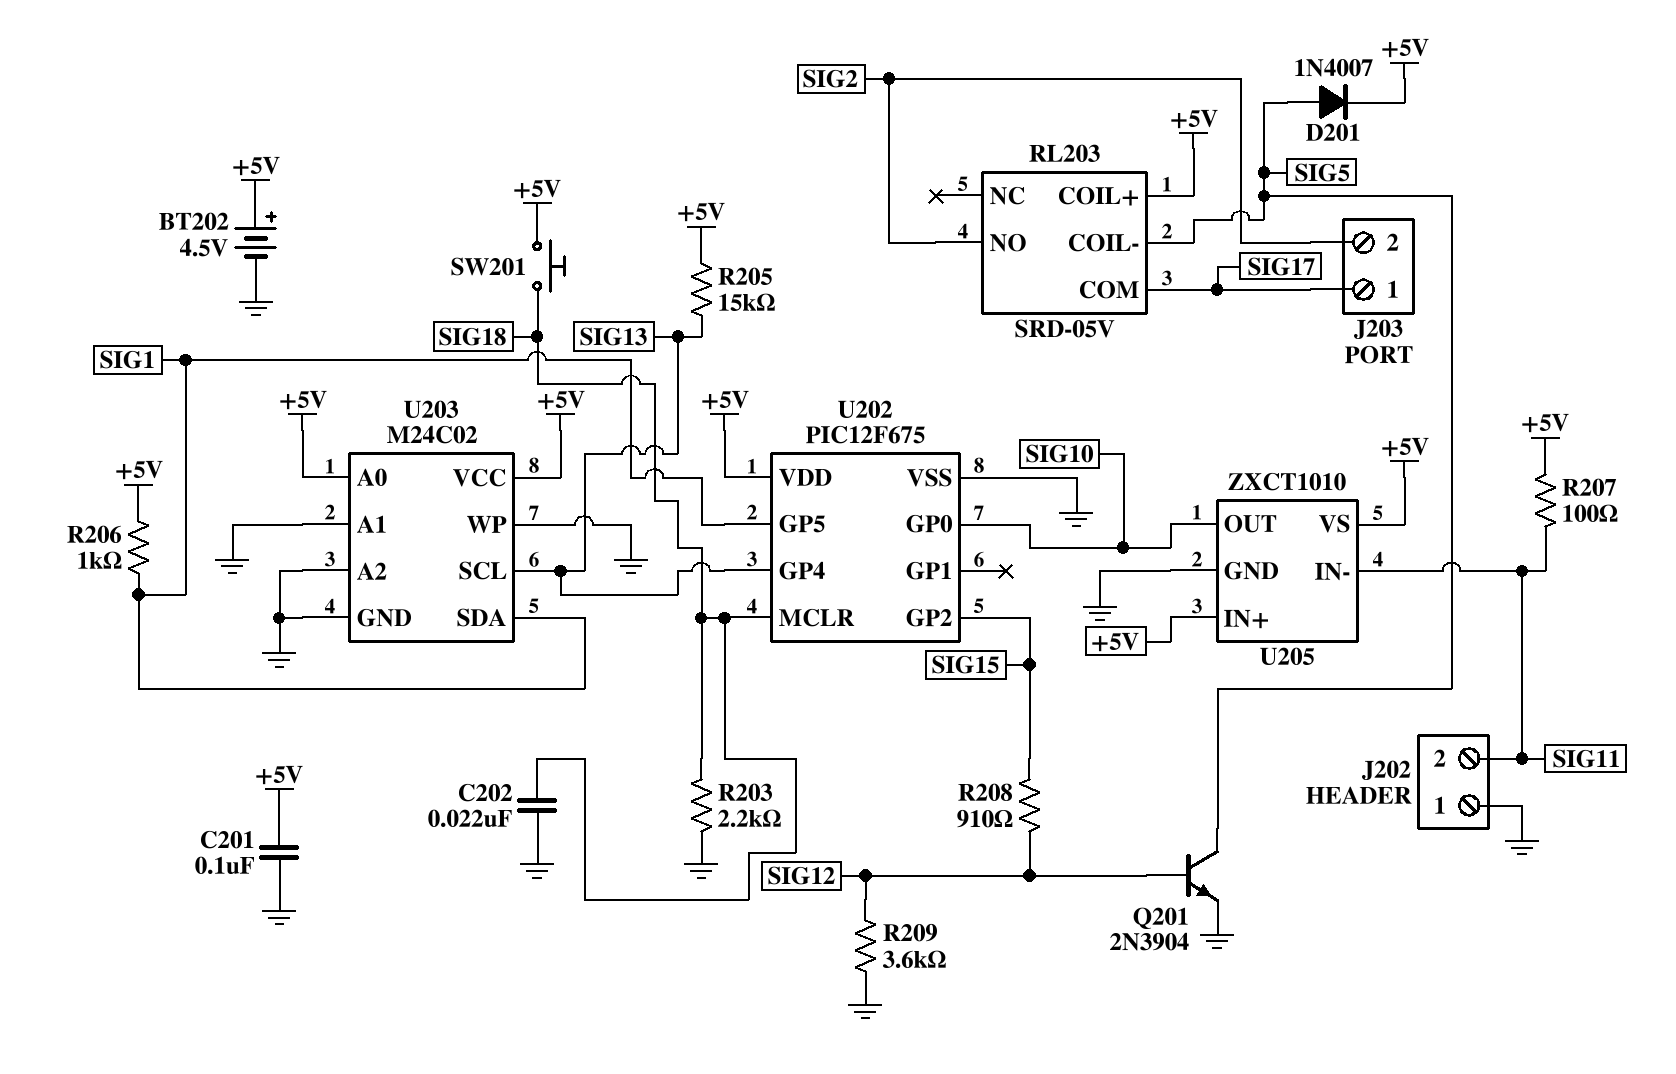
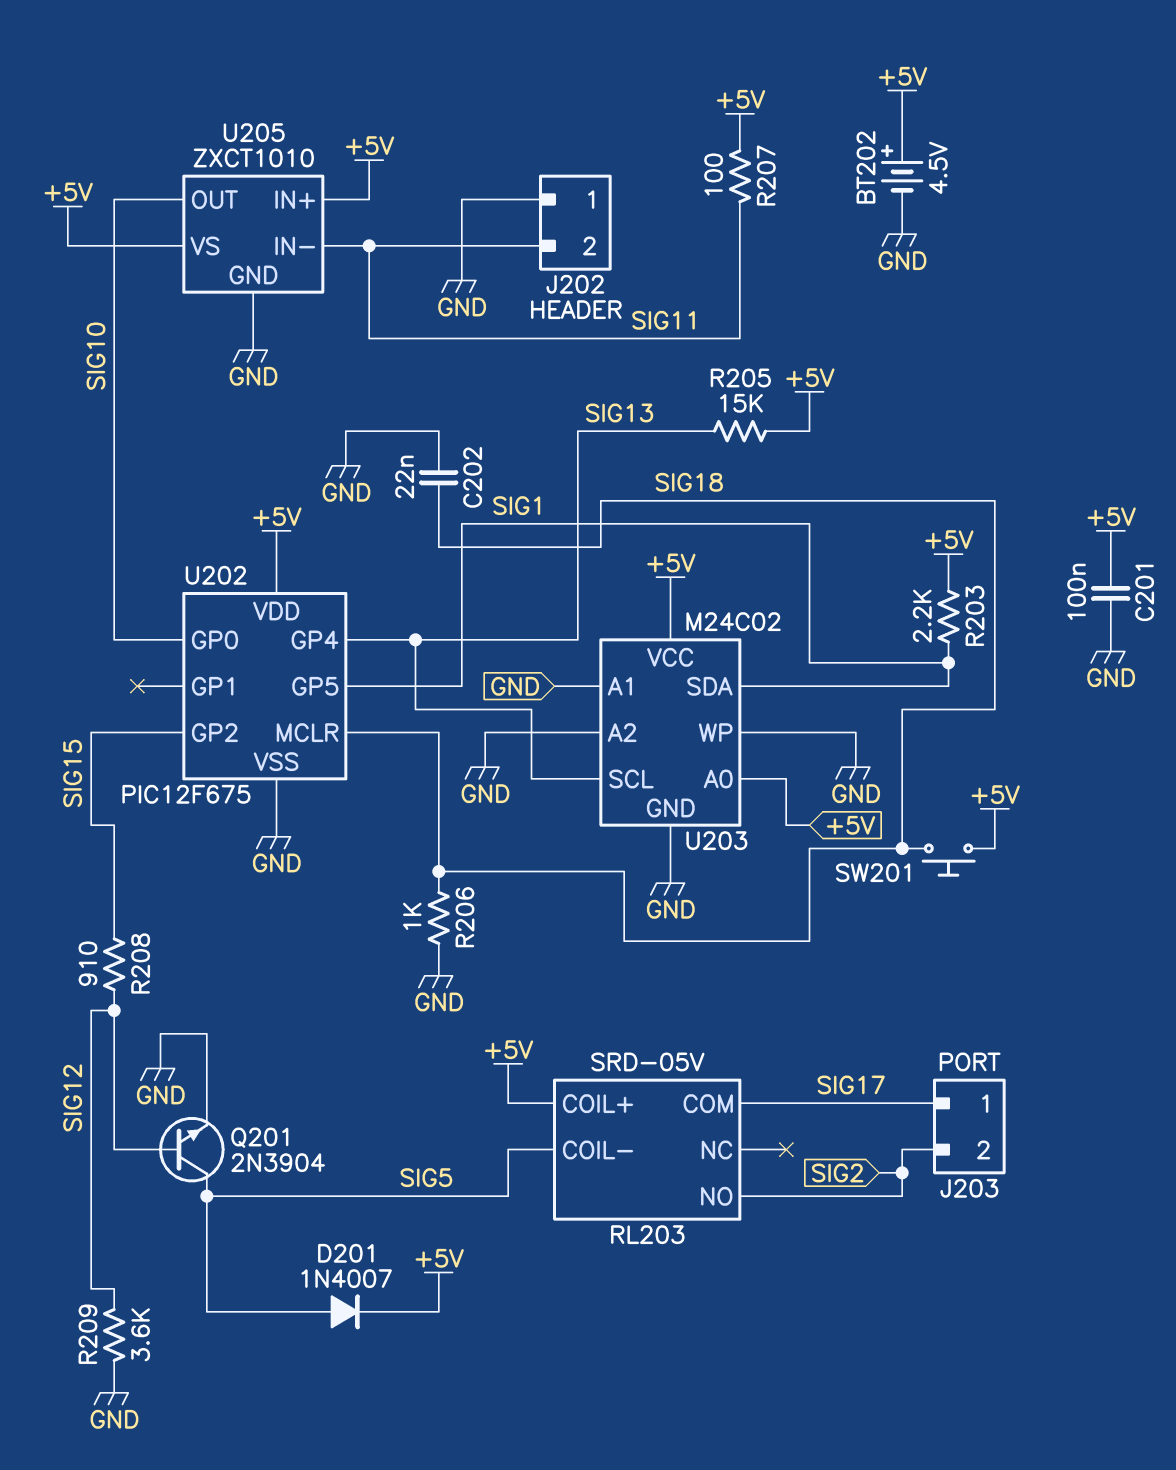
R203: 2.2k (GND, SIG18) -> 2.2k (+5V, SIG1)
R206: 1k (+5V, SIG1) -> 1k (GND, SIG18)

